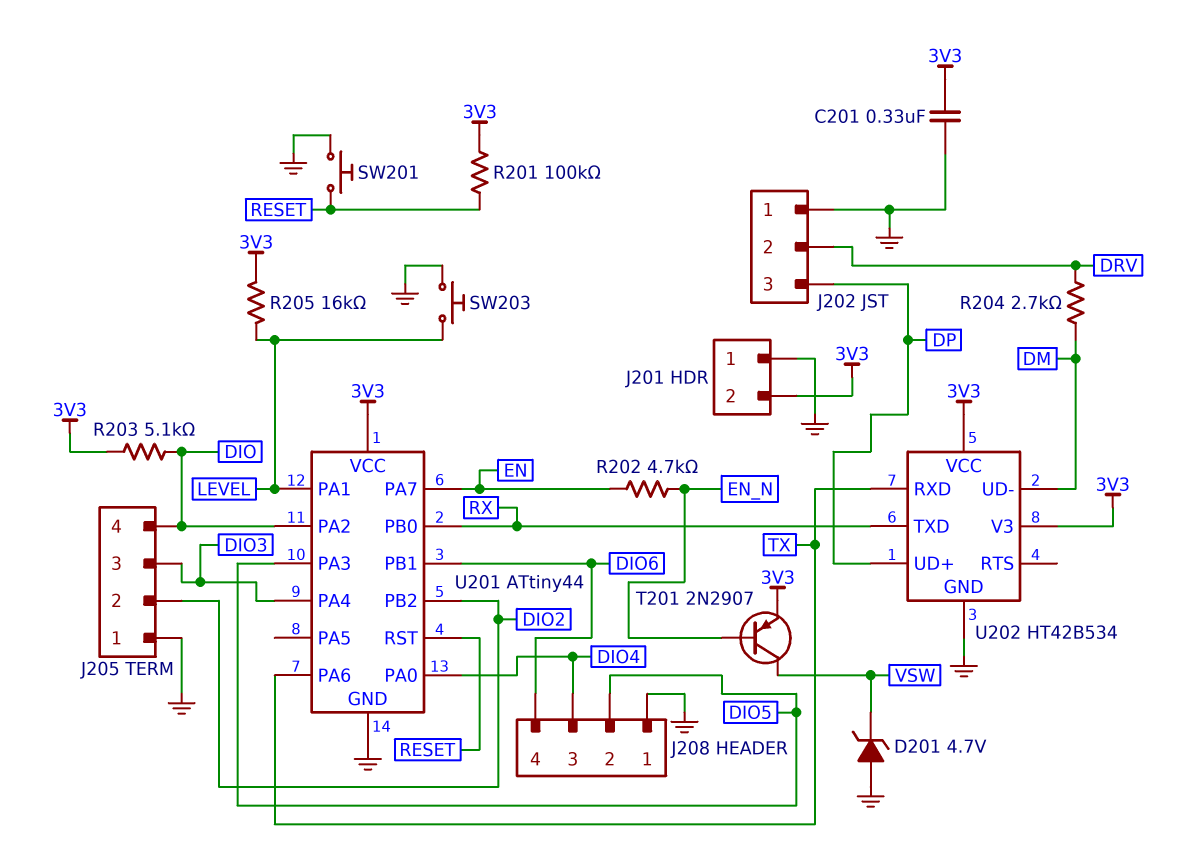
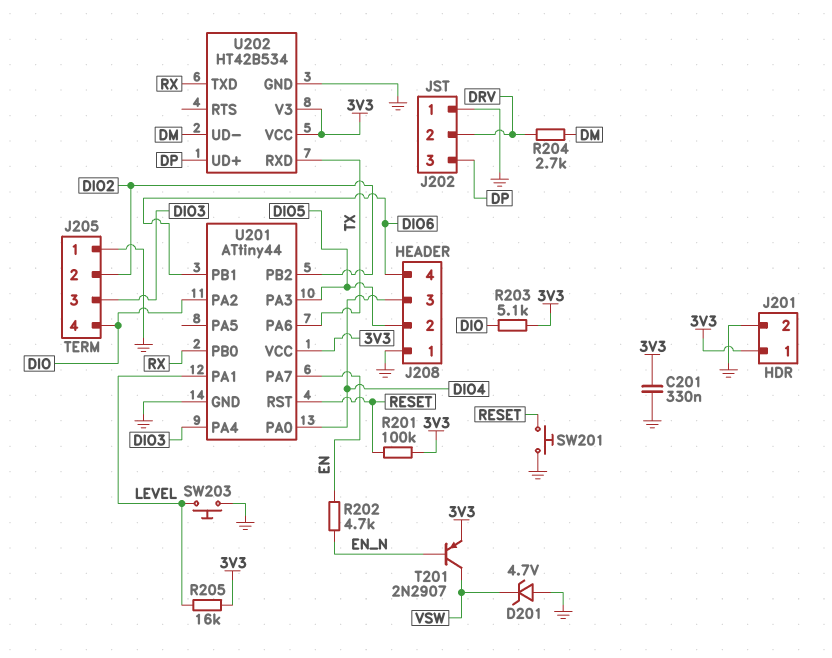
J201 pin 1: GND -> 3V3
J201 pin 2: 3V3 -> GND

